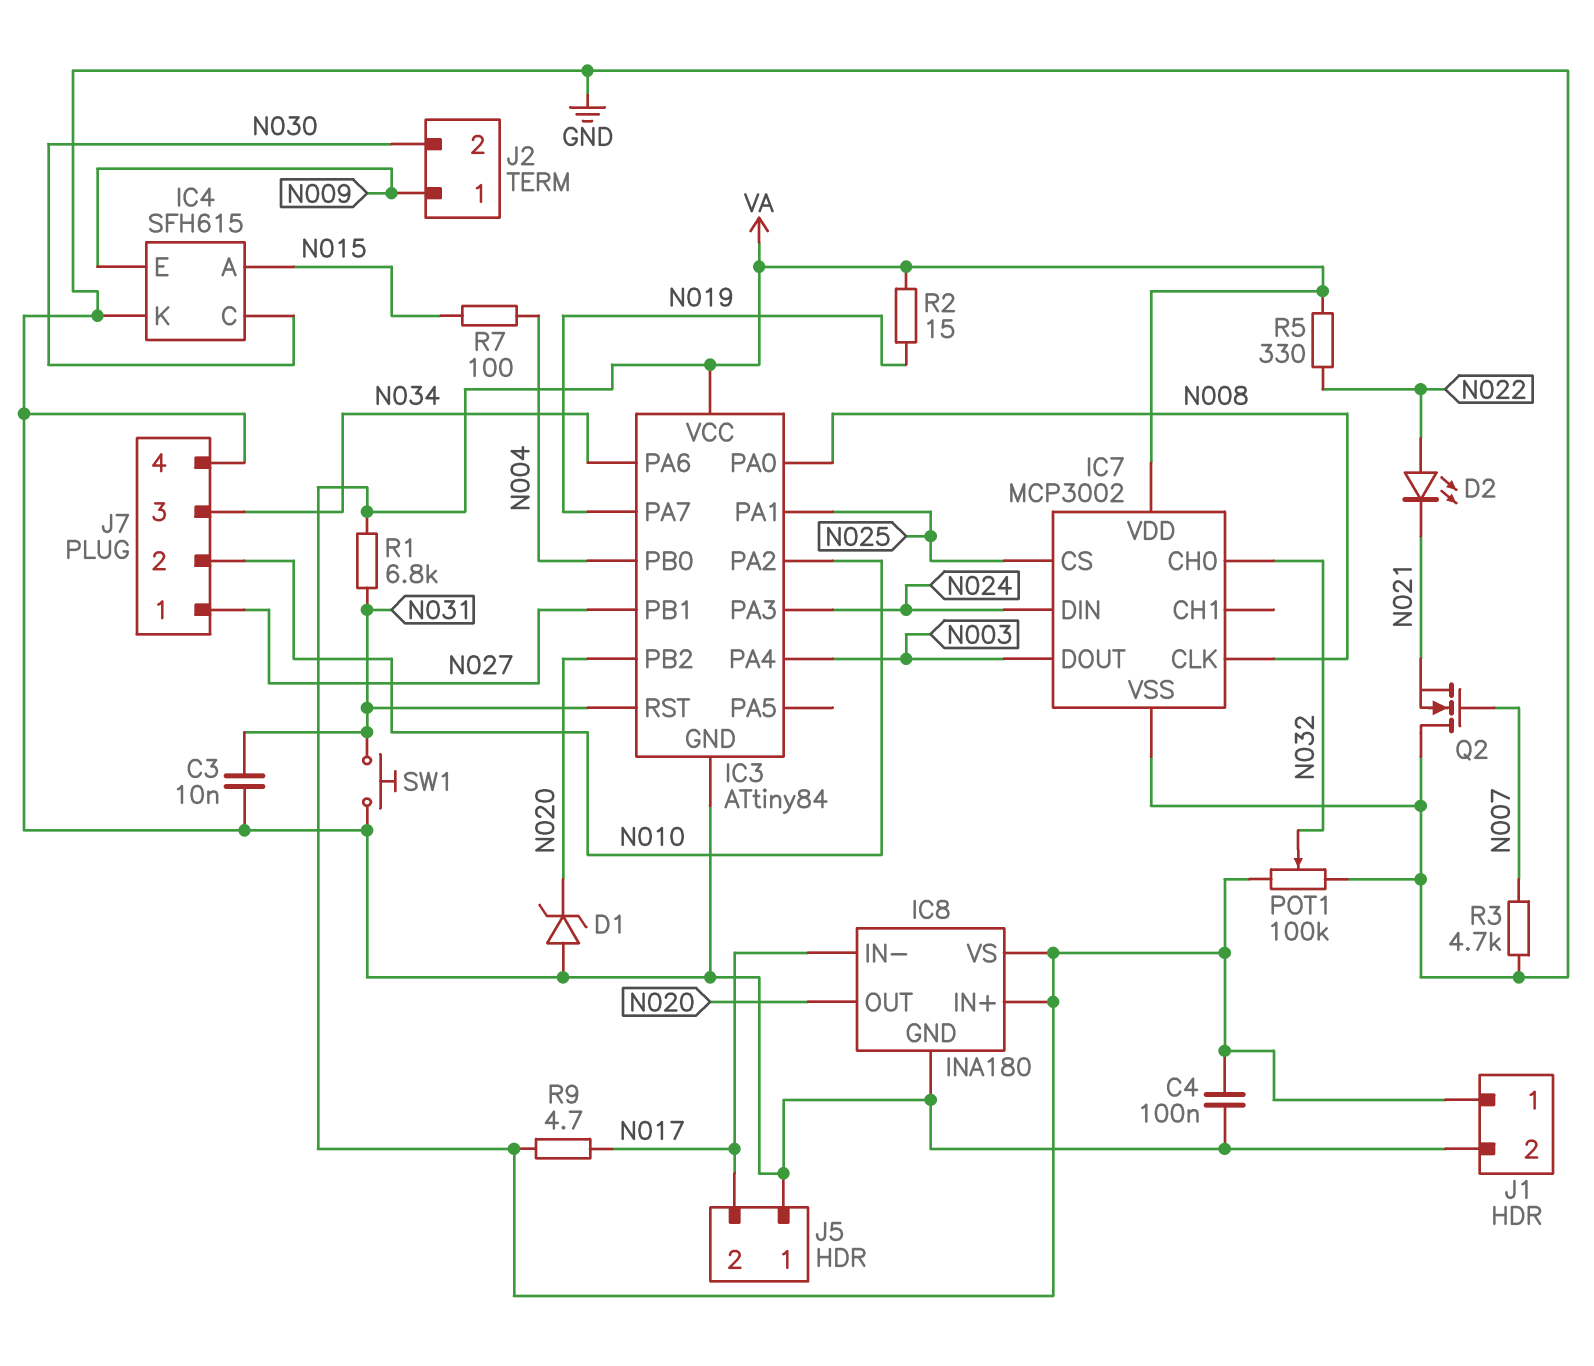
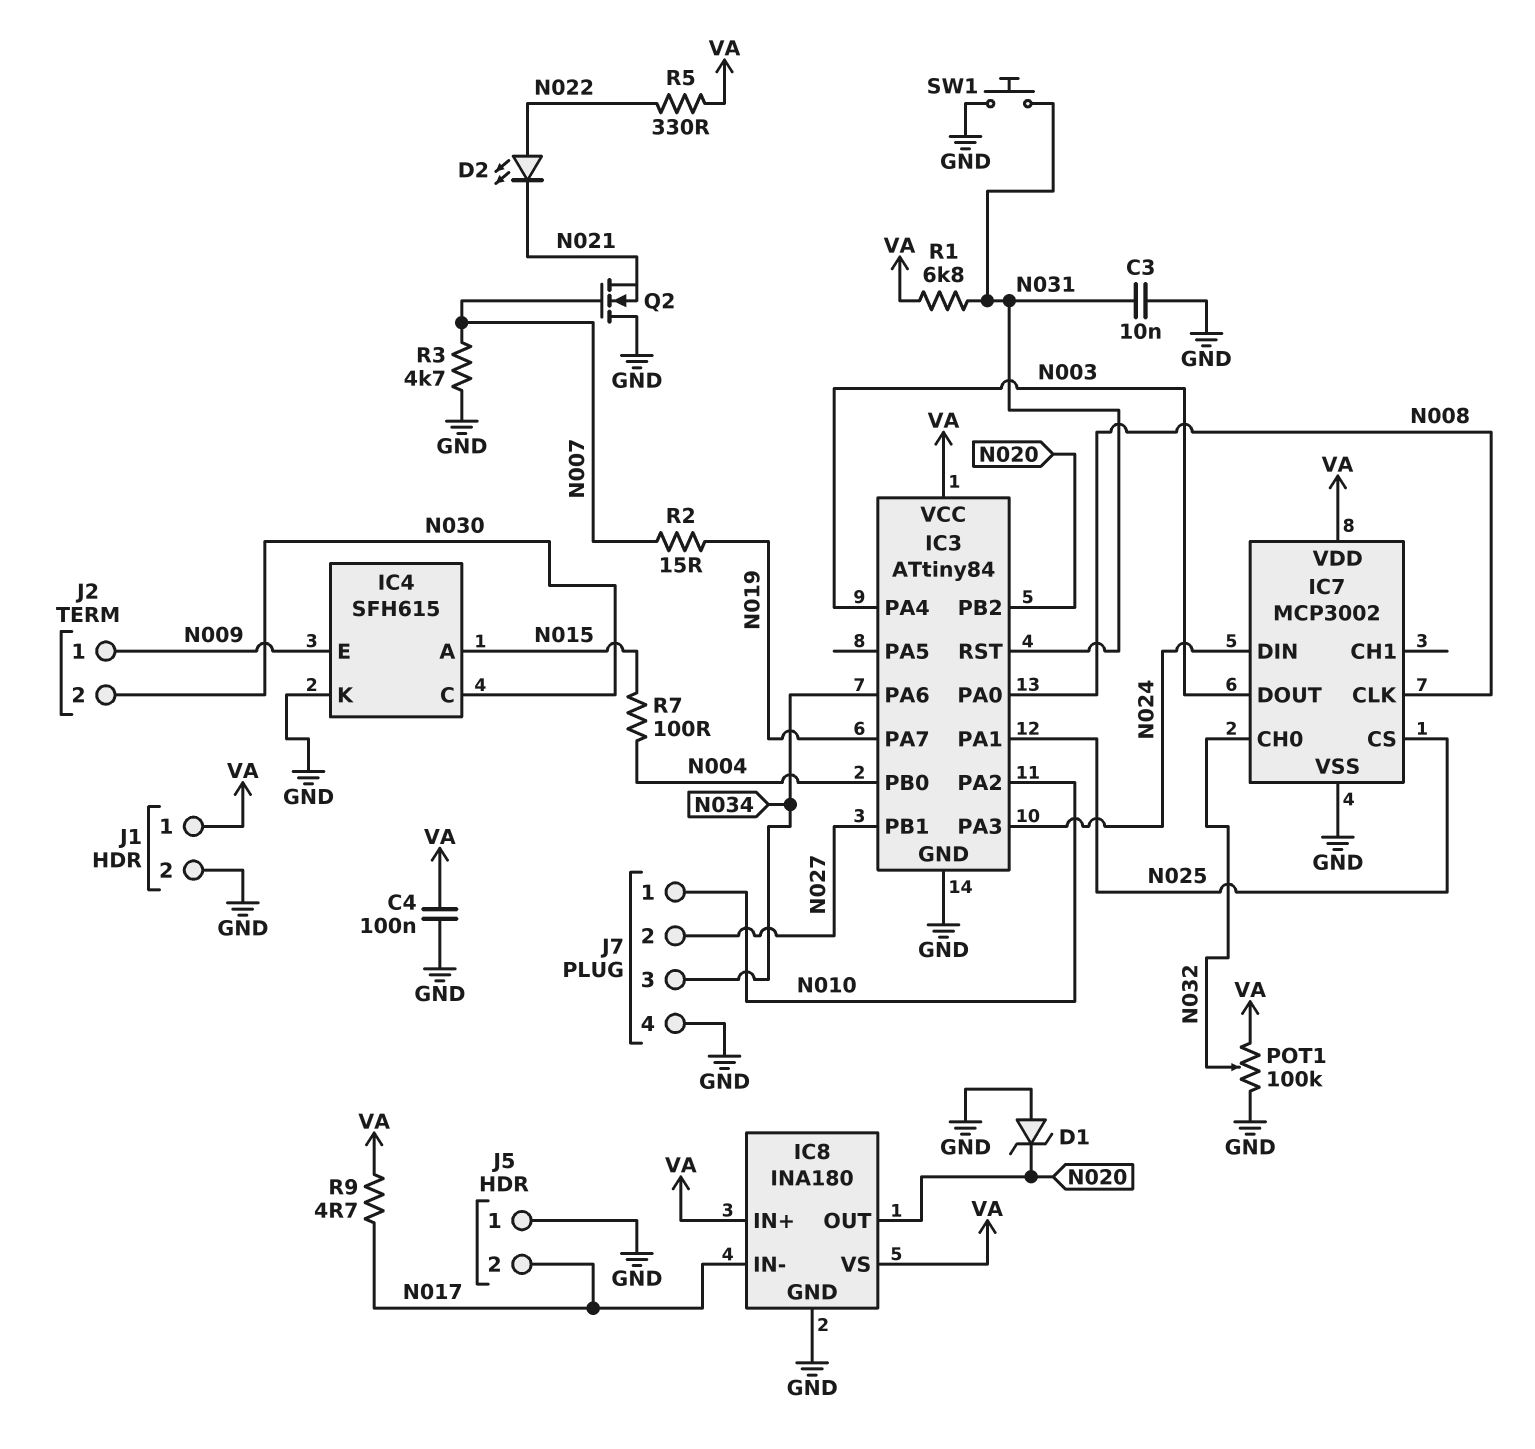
J7 pin 1: N027 -> N010
J7 pin 2: N010 -> N027
R2: 15 (N019, VA) -> 15 (N007, N019)

